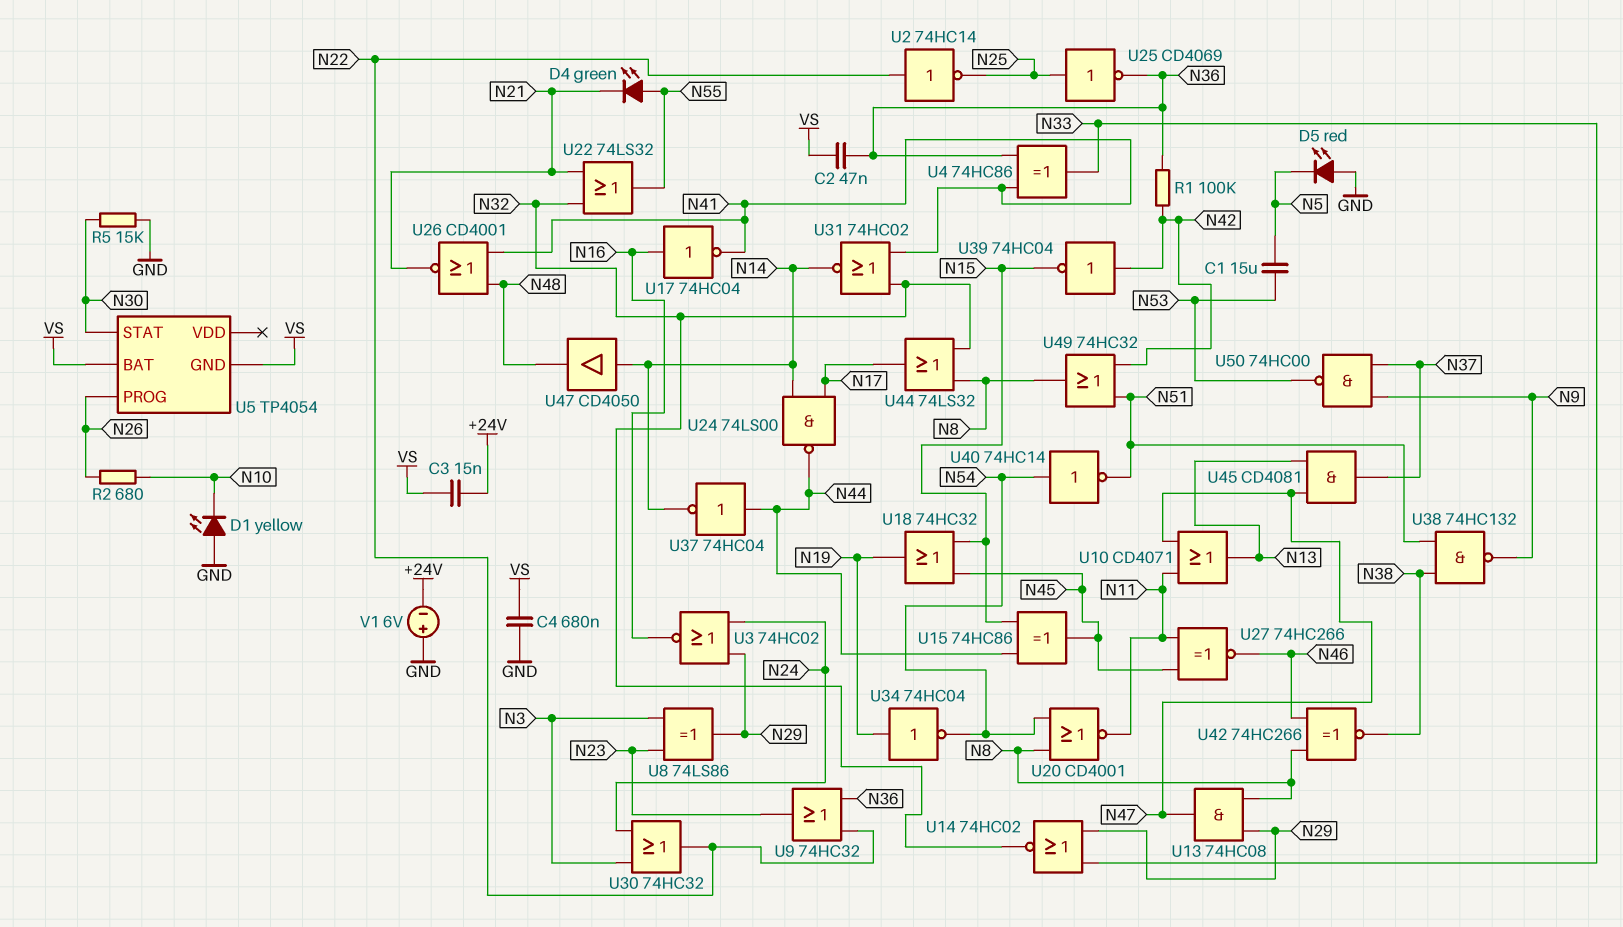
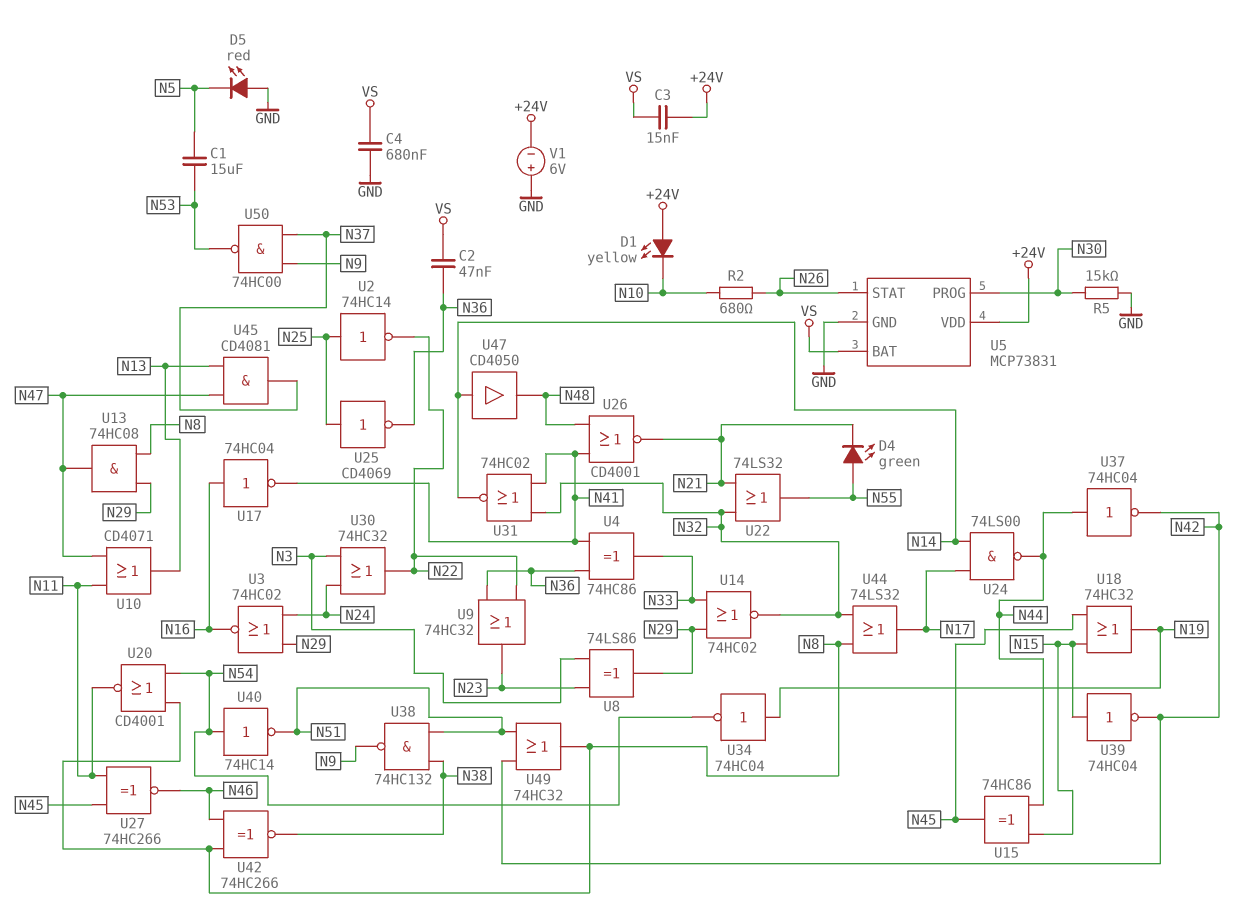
D1: LED yellow (A GND, K N10) -> LED yellow (A +24V, K N10)
R1: 100k (N36, N42) -> none
U2: NOT 74HC14 (in N22, out N25) -> NOT 74HC14 (in N25, out N22)
U5: TP4054 -> MCP73831
U5 pin GND: VS -> GND
U5 pin PROG: N26 -> N30
U5 pin STAT: N30 -> N26
U5 pin VDD: none -> +24V
U37: NOT 74HC04 (in N44, out N14) -> NOT 74HC04 (in N44, out N42)
U39: NOT 74HC04 (in N42, out N15) -> NOT 74HC04 (in N15, out N42)

